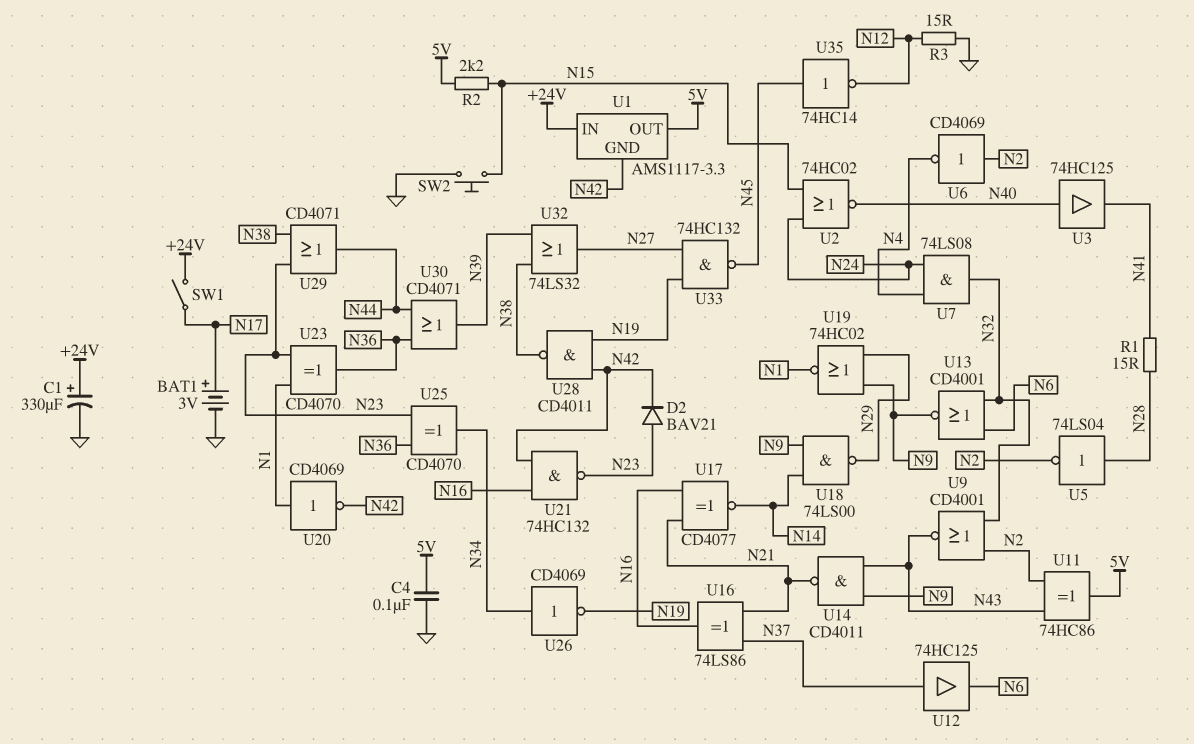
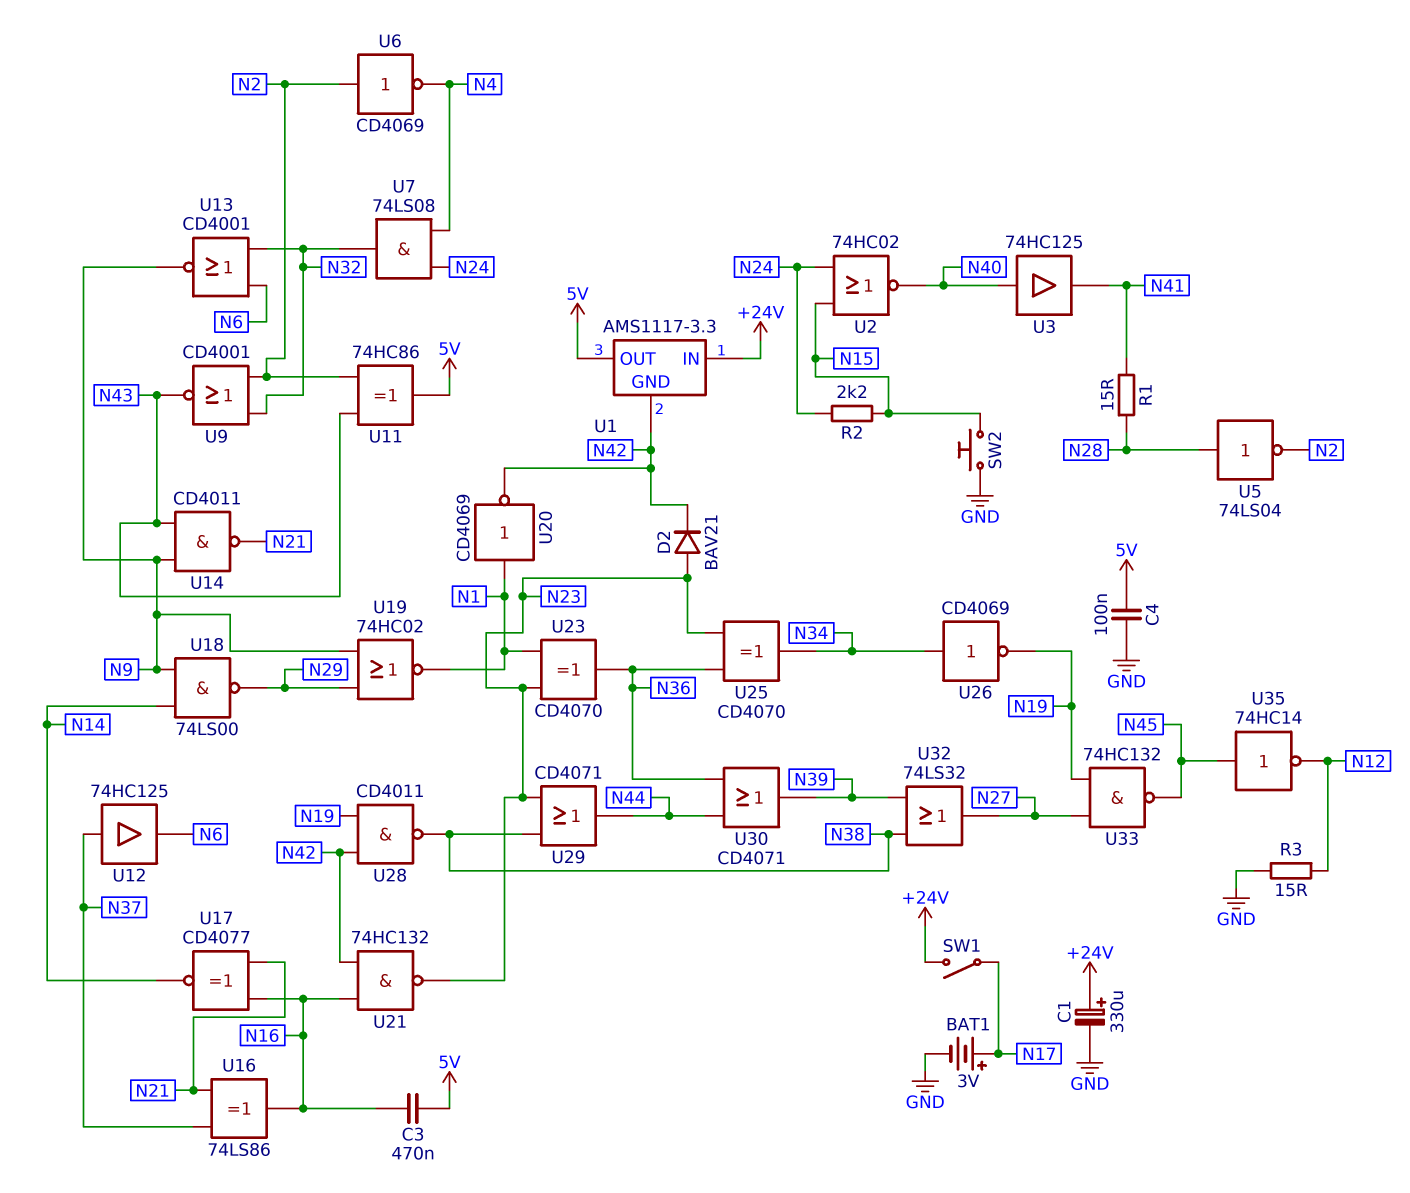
C3: none -> 470nF (5V, N16)
R2: 2.2k (5V, N15) -> 2.2k (N15, N24)

